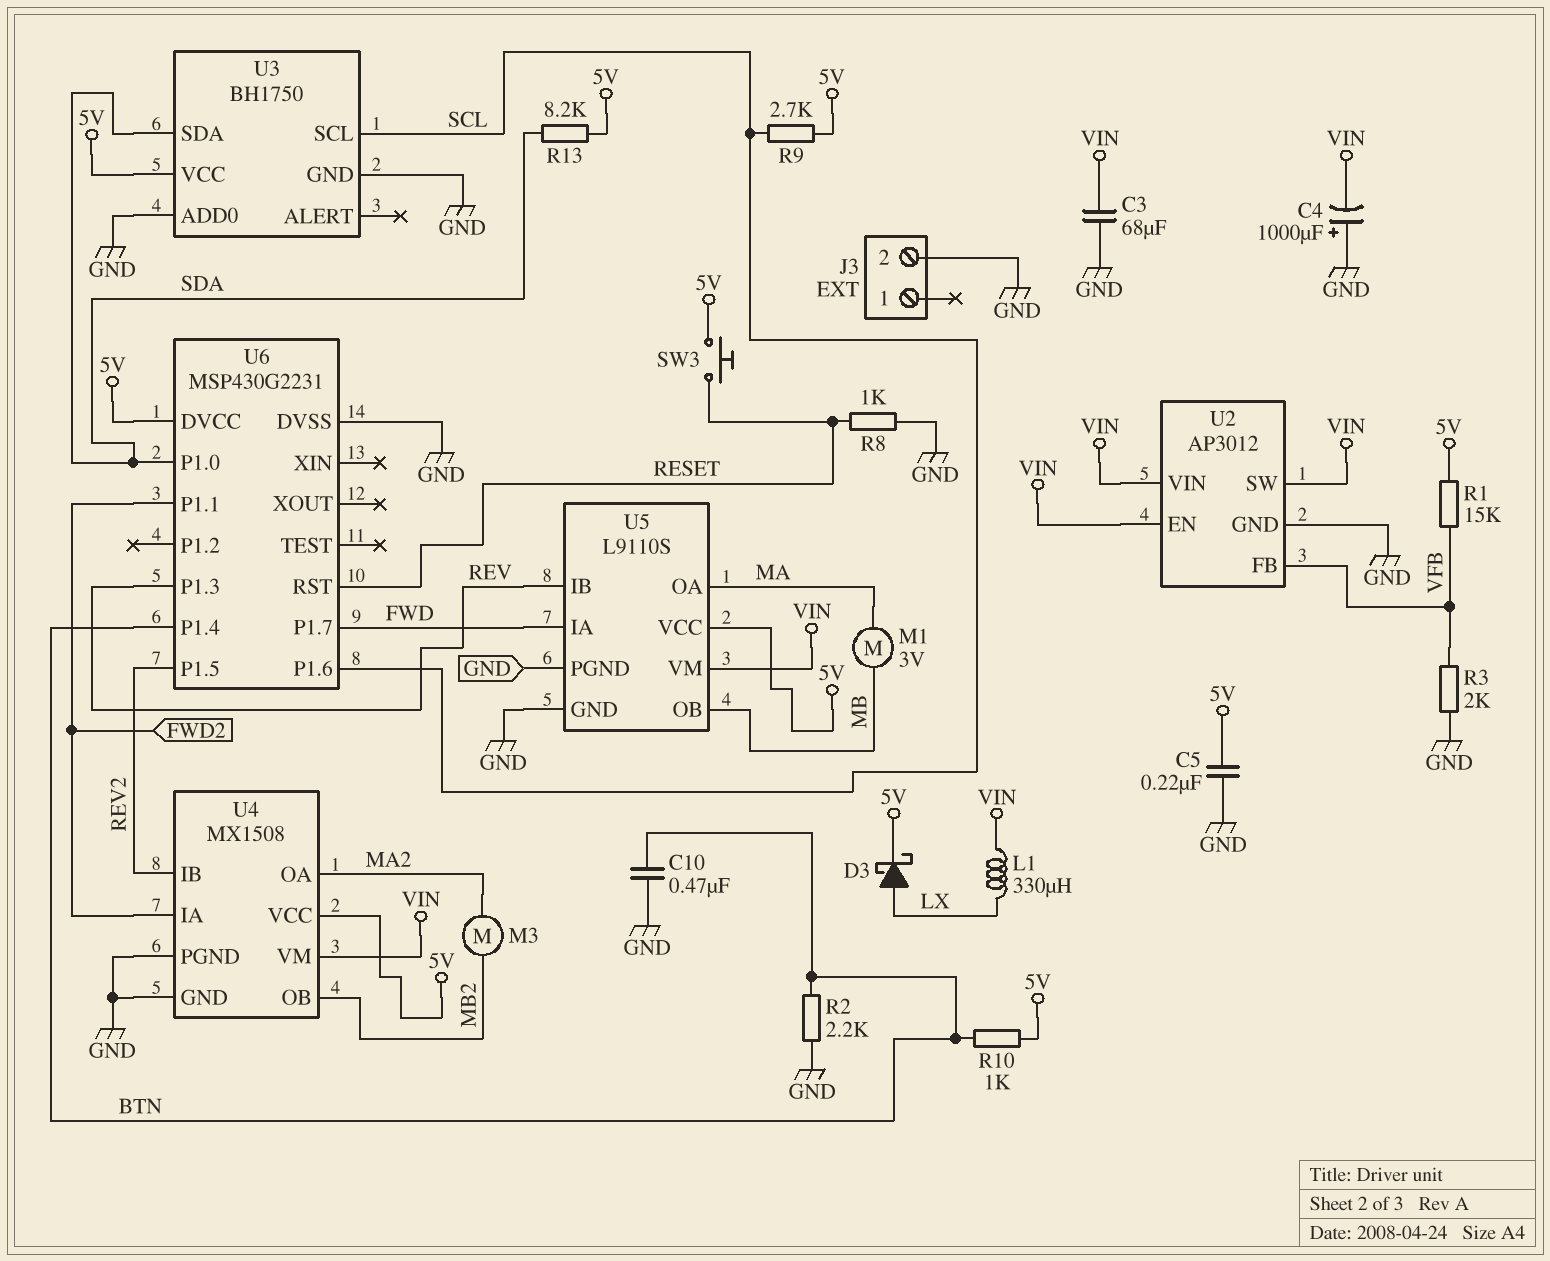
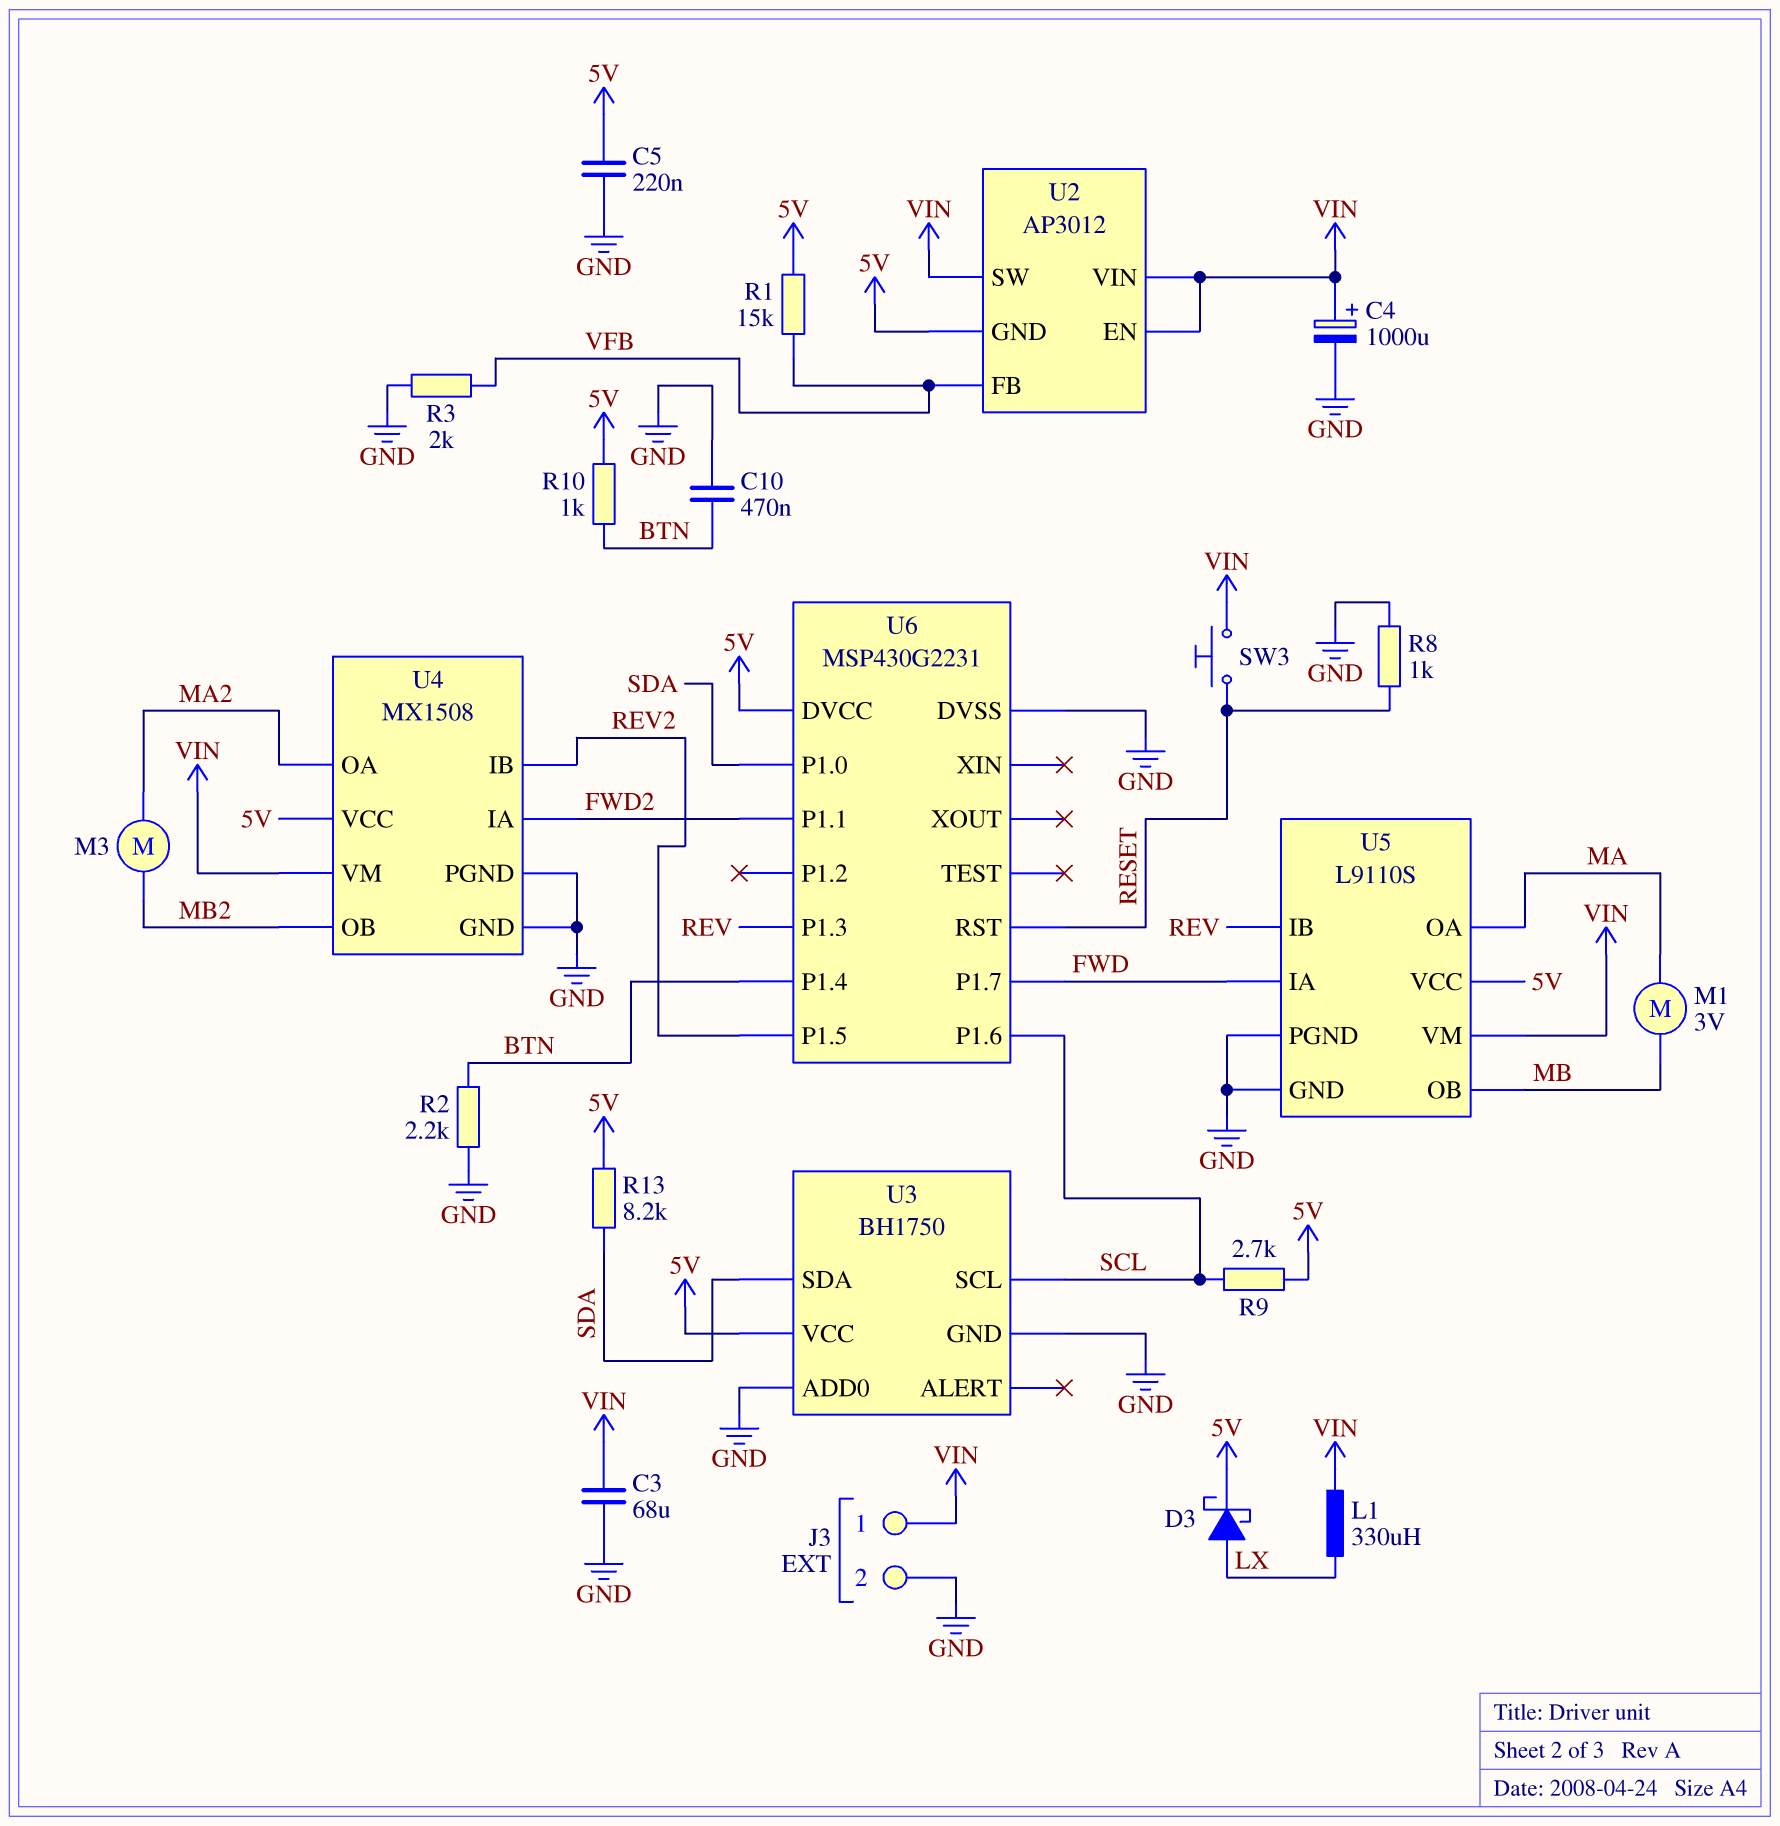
C4: 1000uF (plus GND, minus VIN) -> 1000uF (plus VIN, minus GND)
J3 pin 1: none -> VIN
SW3: button (5V, RESET) -> button (RESET, VIN)
U2 pin GND: GND -> 5V

